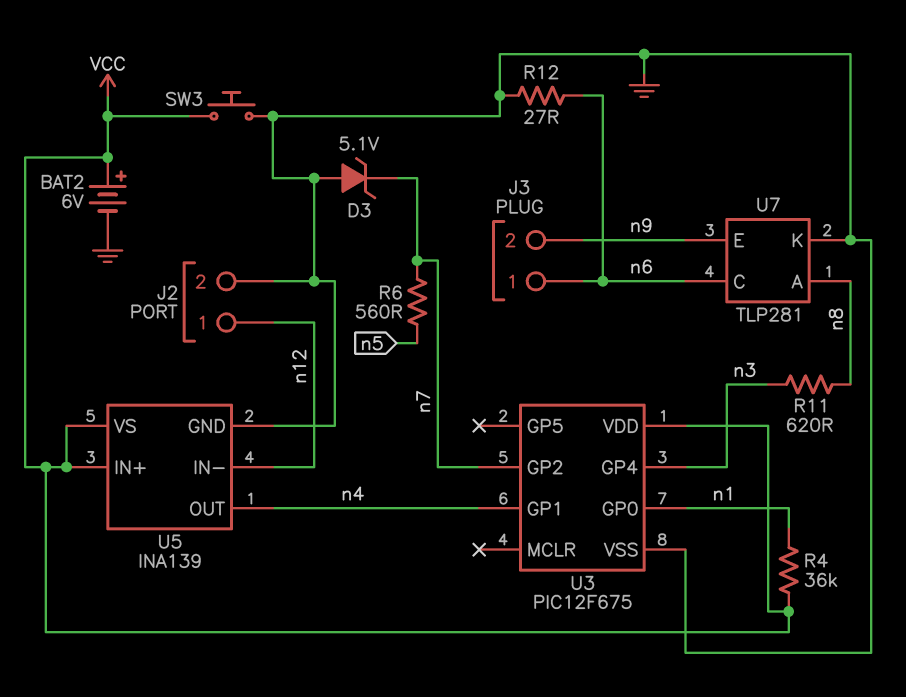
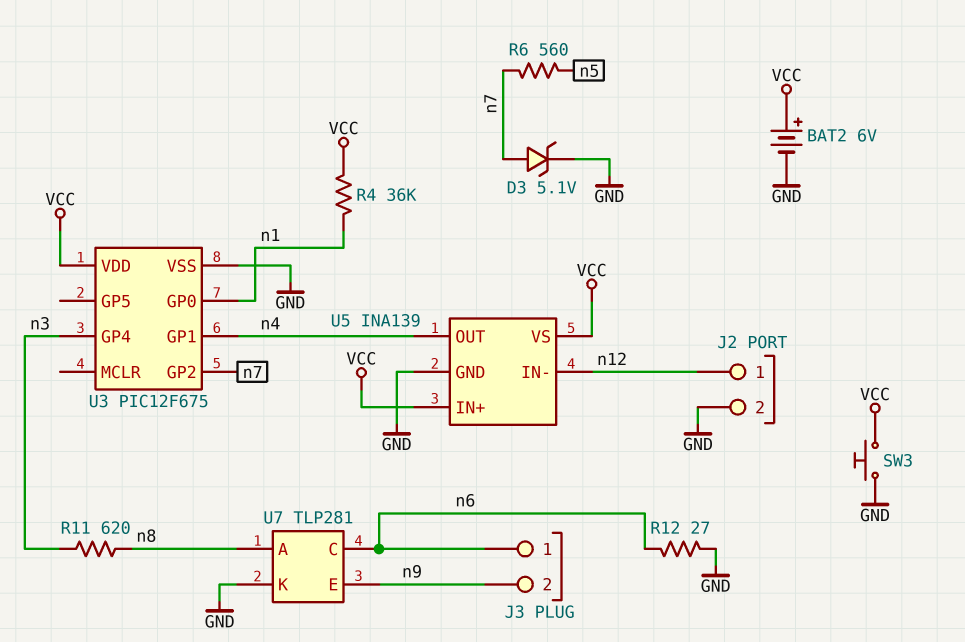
D3: zener 5.1V (A GND, K n7) -> zener 5.1V (A n7, K GND)

